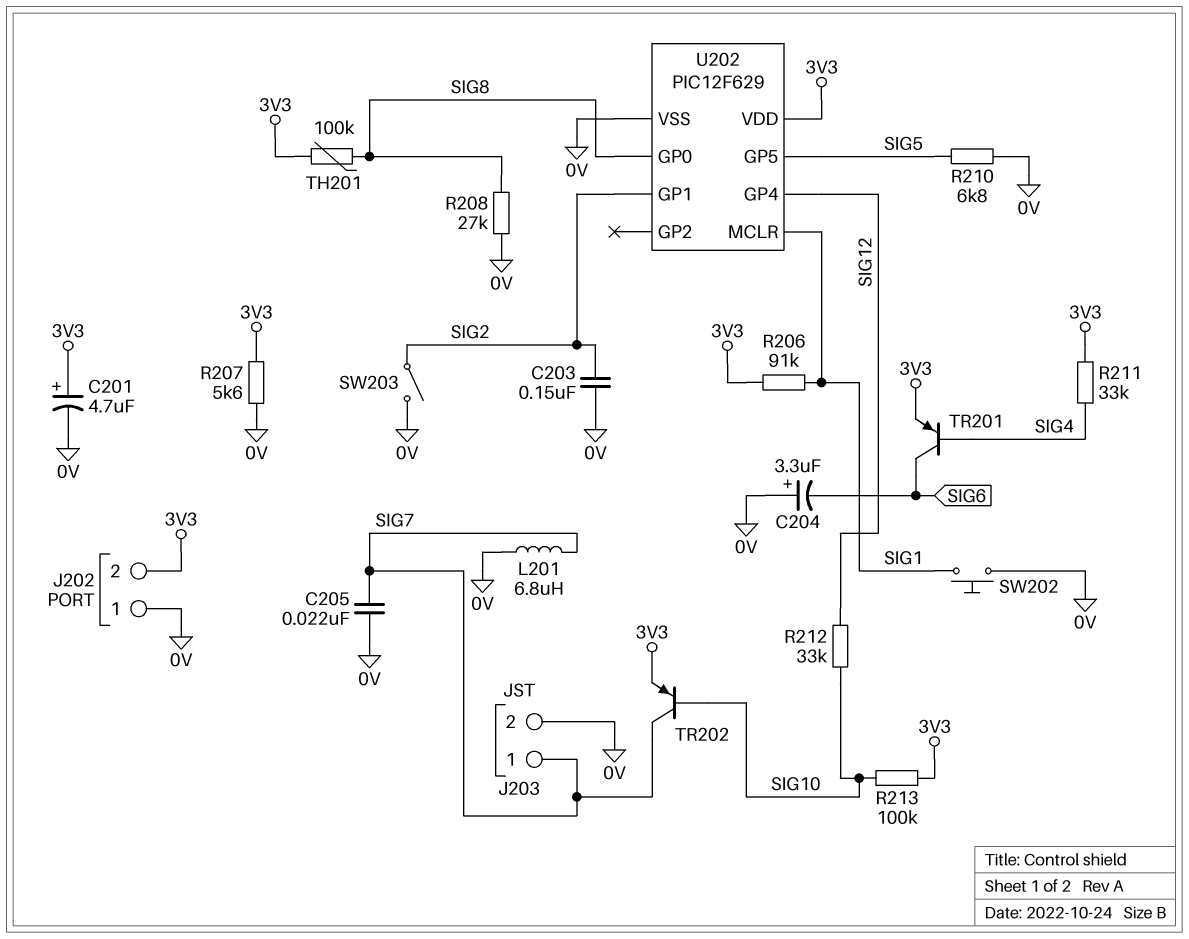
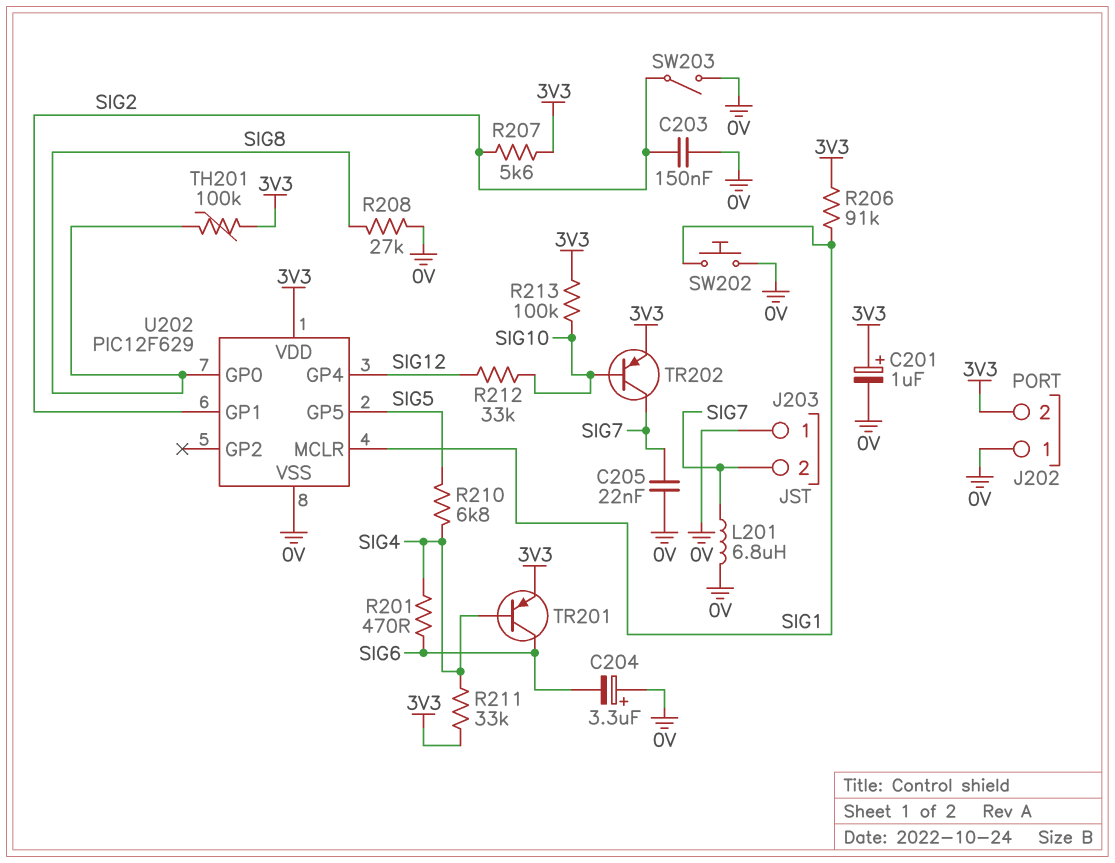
C201: 4.7uF (plus 3V3, minus 0V) -> 1uF (plus 3V3, minus 0V)
J203 pin 1: SIG7 -> 0V
J203 pin 2: 0V -> SIG7
R201: none -> 470 (SIG4, SIG6)
R207: 5.6k (0V, 3V3) -> 5.6k (3V3, SIG2)
R210: 6.8k (0V, SIG5) -> 6.8k (SIG4, SIG5)

